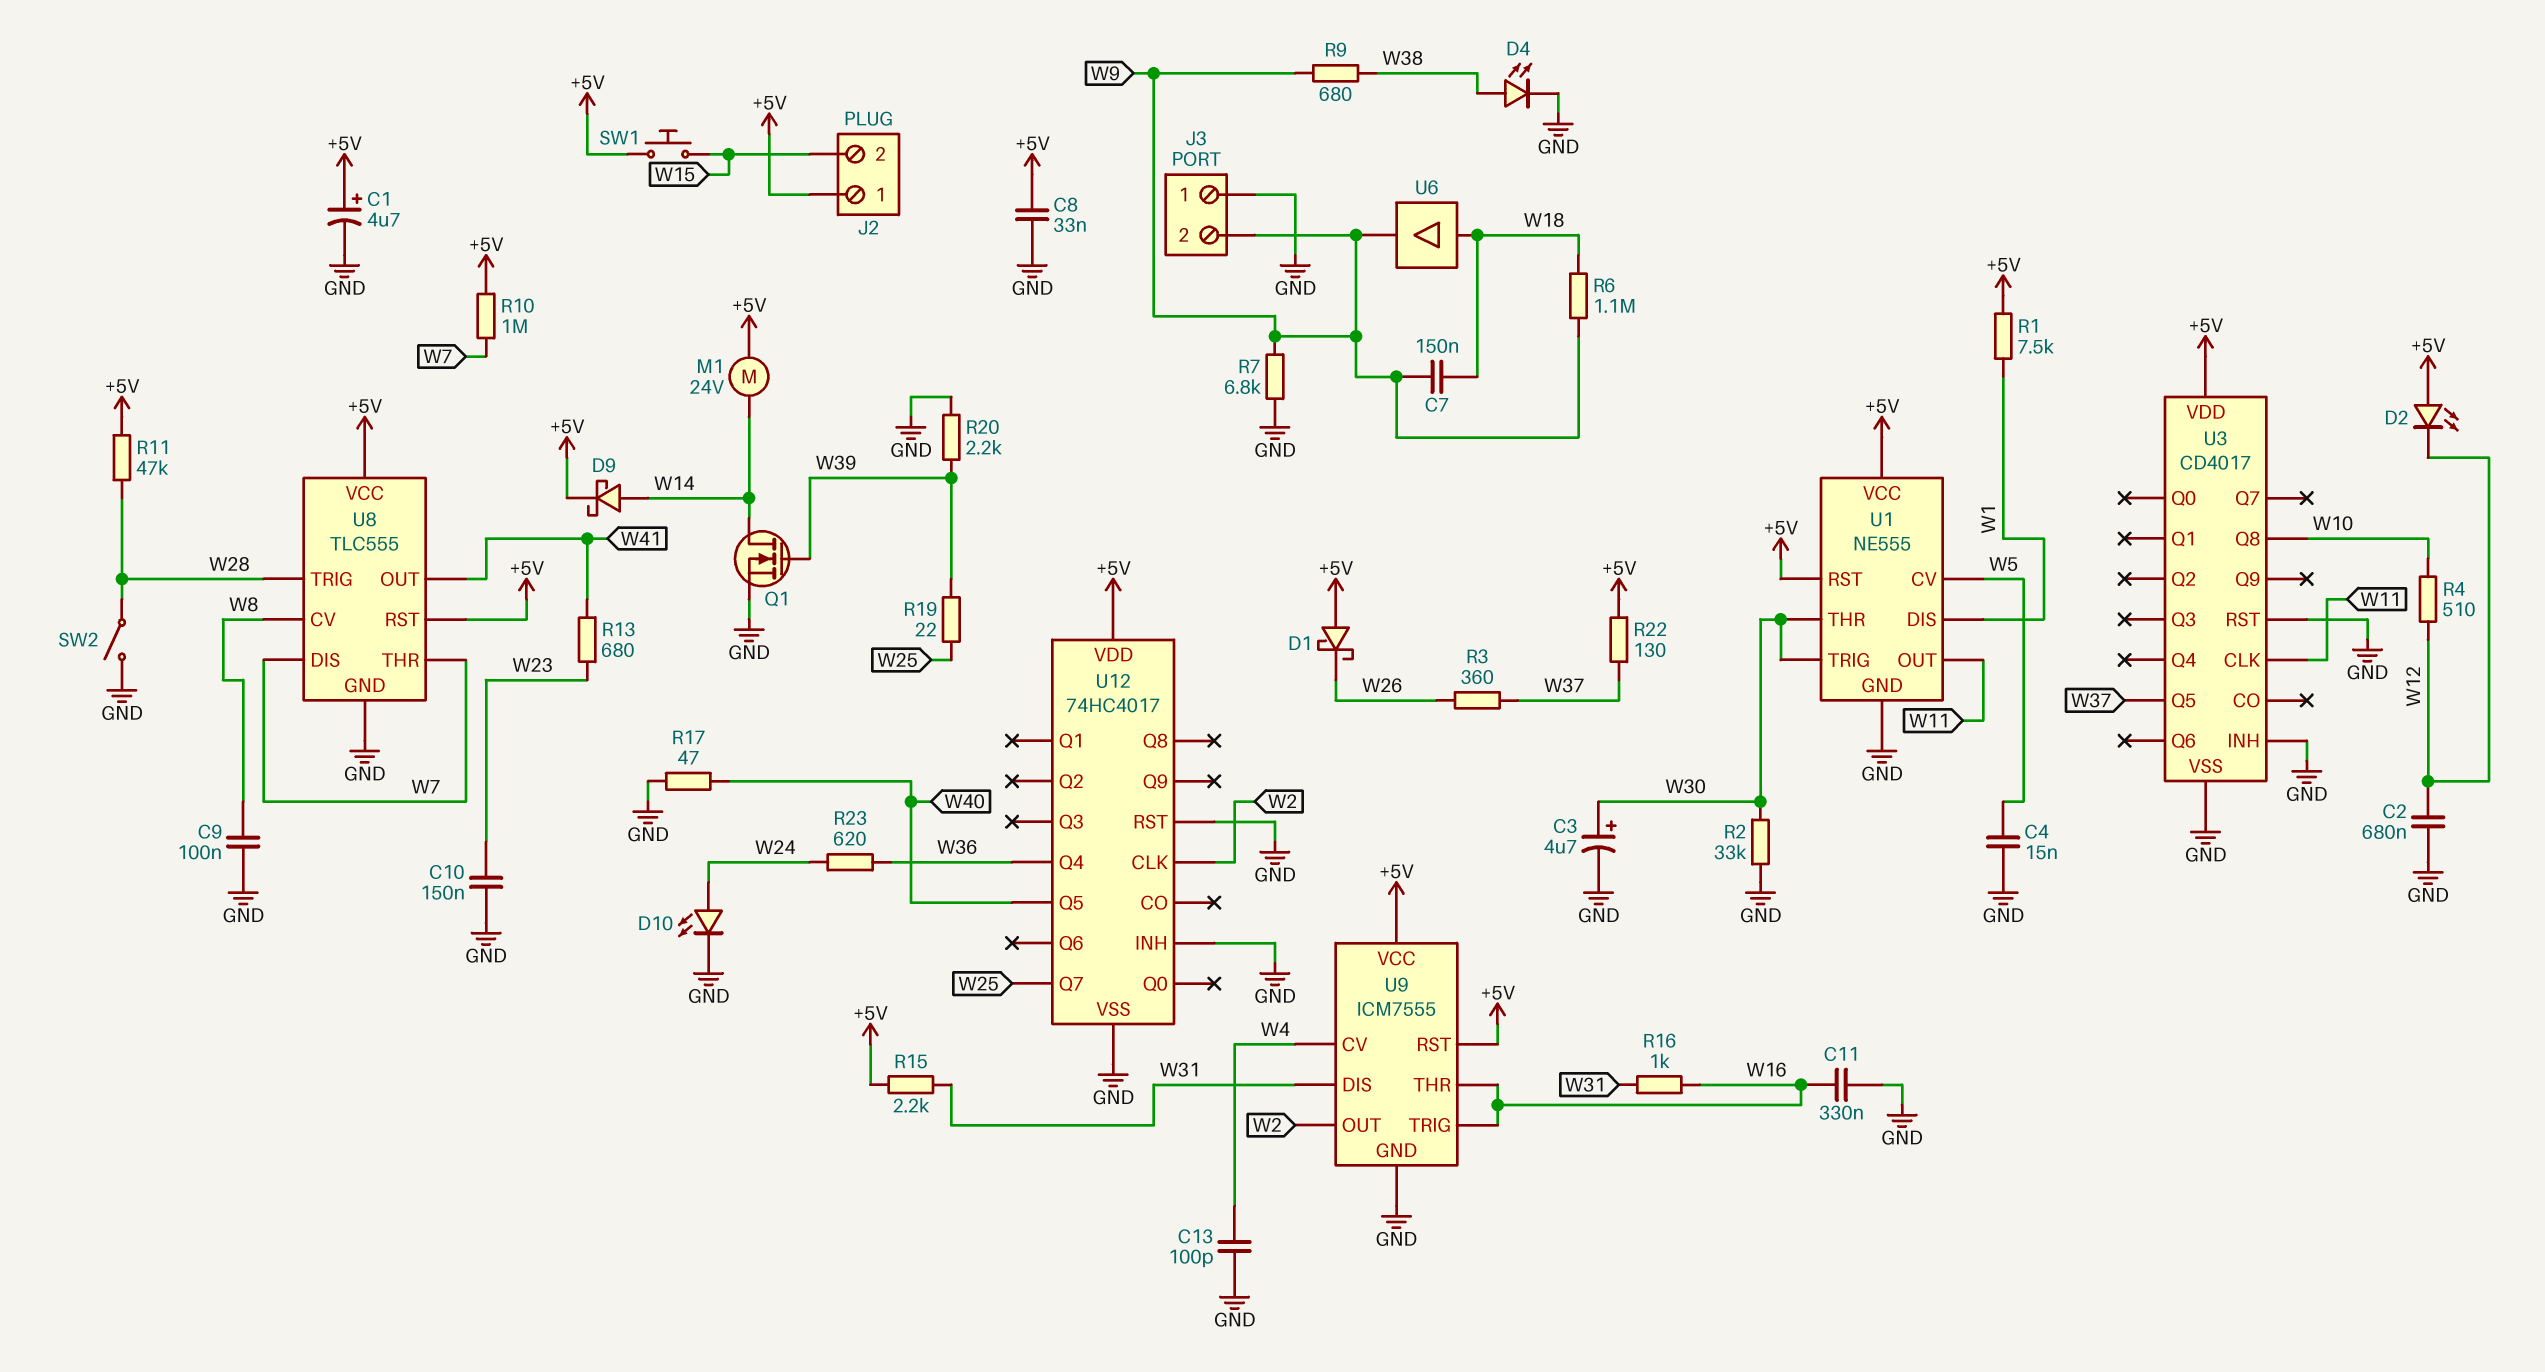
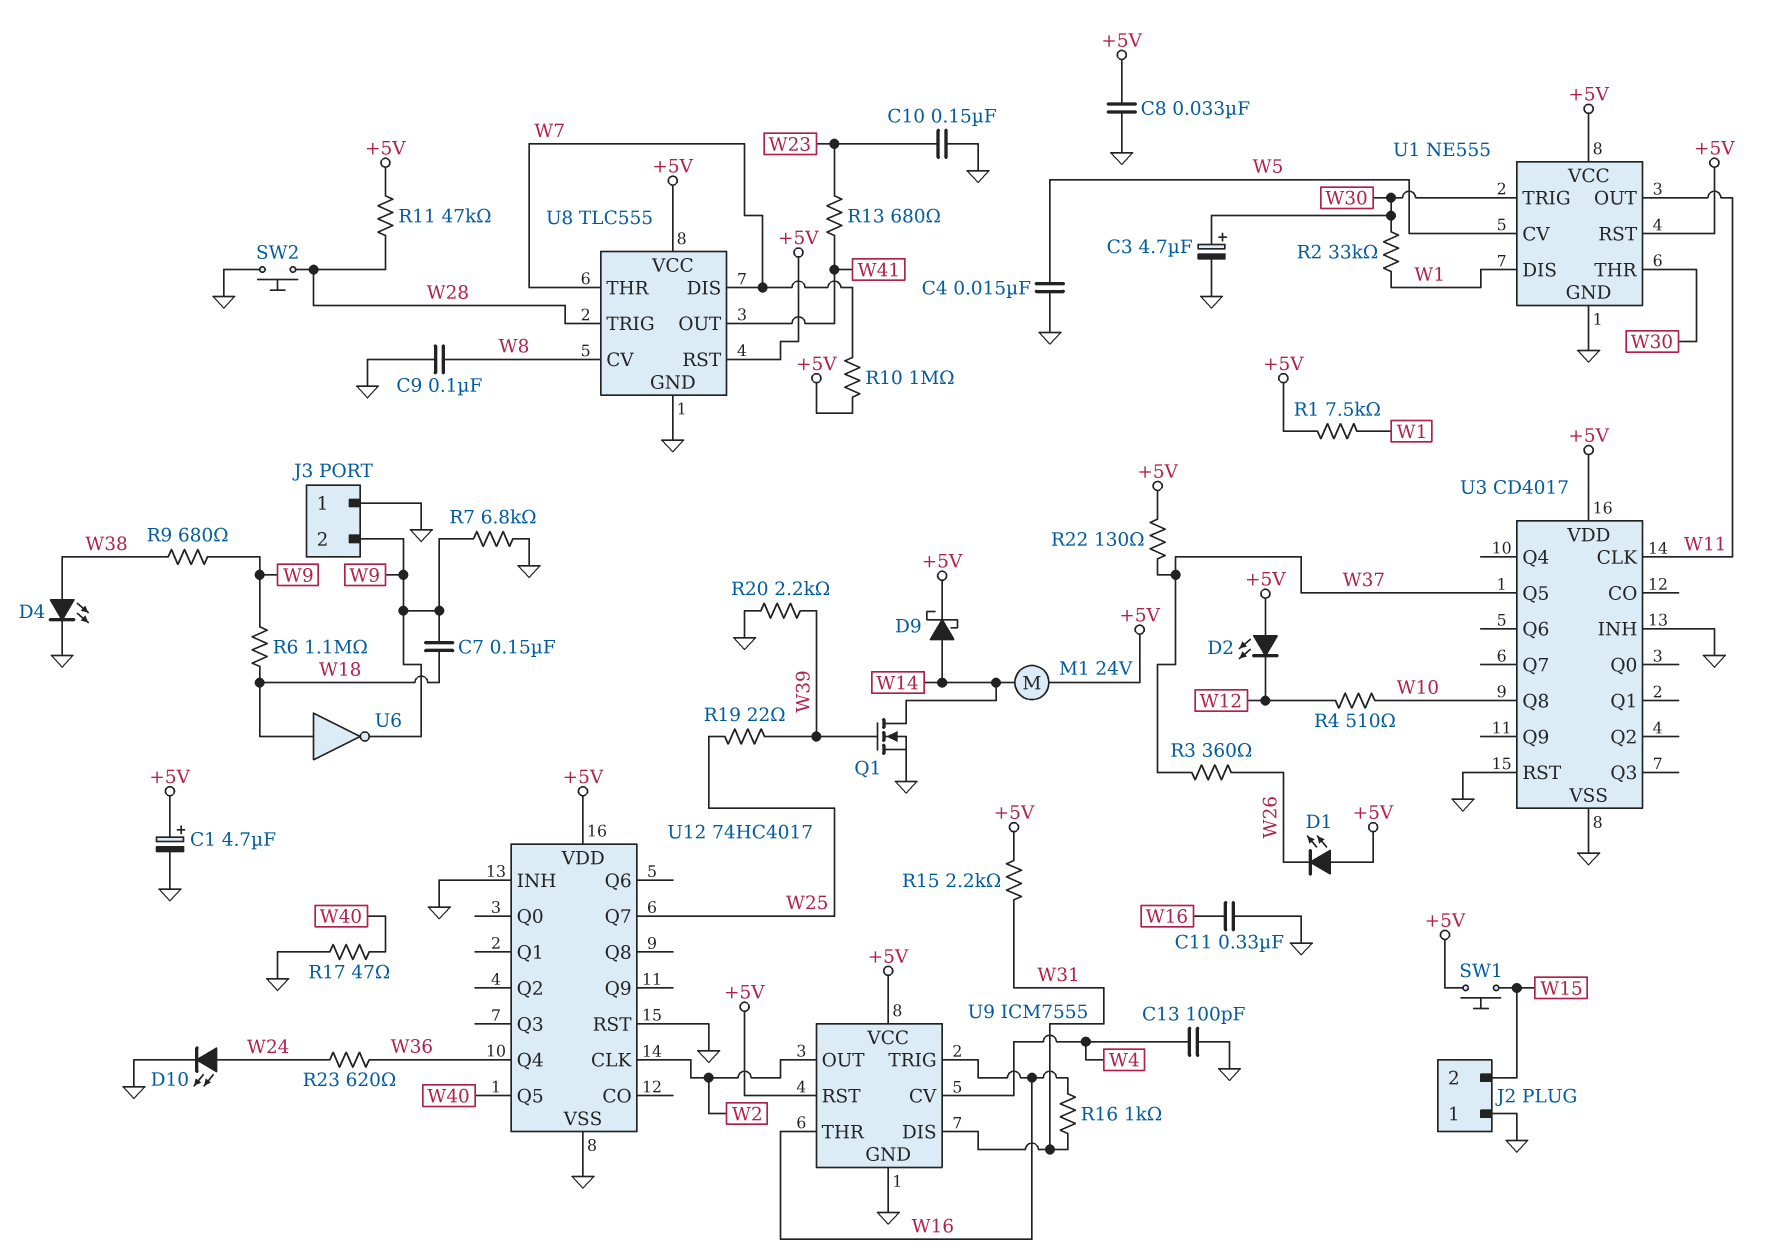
C2: 680nF (GND, W12) -> none
D1: schottky (A +5V, K W26) -> LED (A +5V, K W26)
J2 pin 1: +5V -> GND
R2: 33k (GND, W30) -> 33k (W1, W30)
SW2: switch (GND, W28) -> button (GND, W28)
U6: buffer (in W18, out W9) -> NOT (in W18, out W9)

